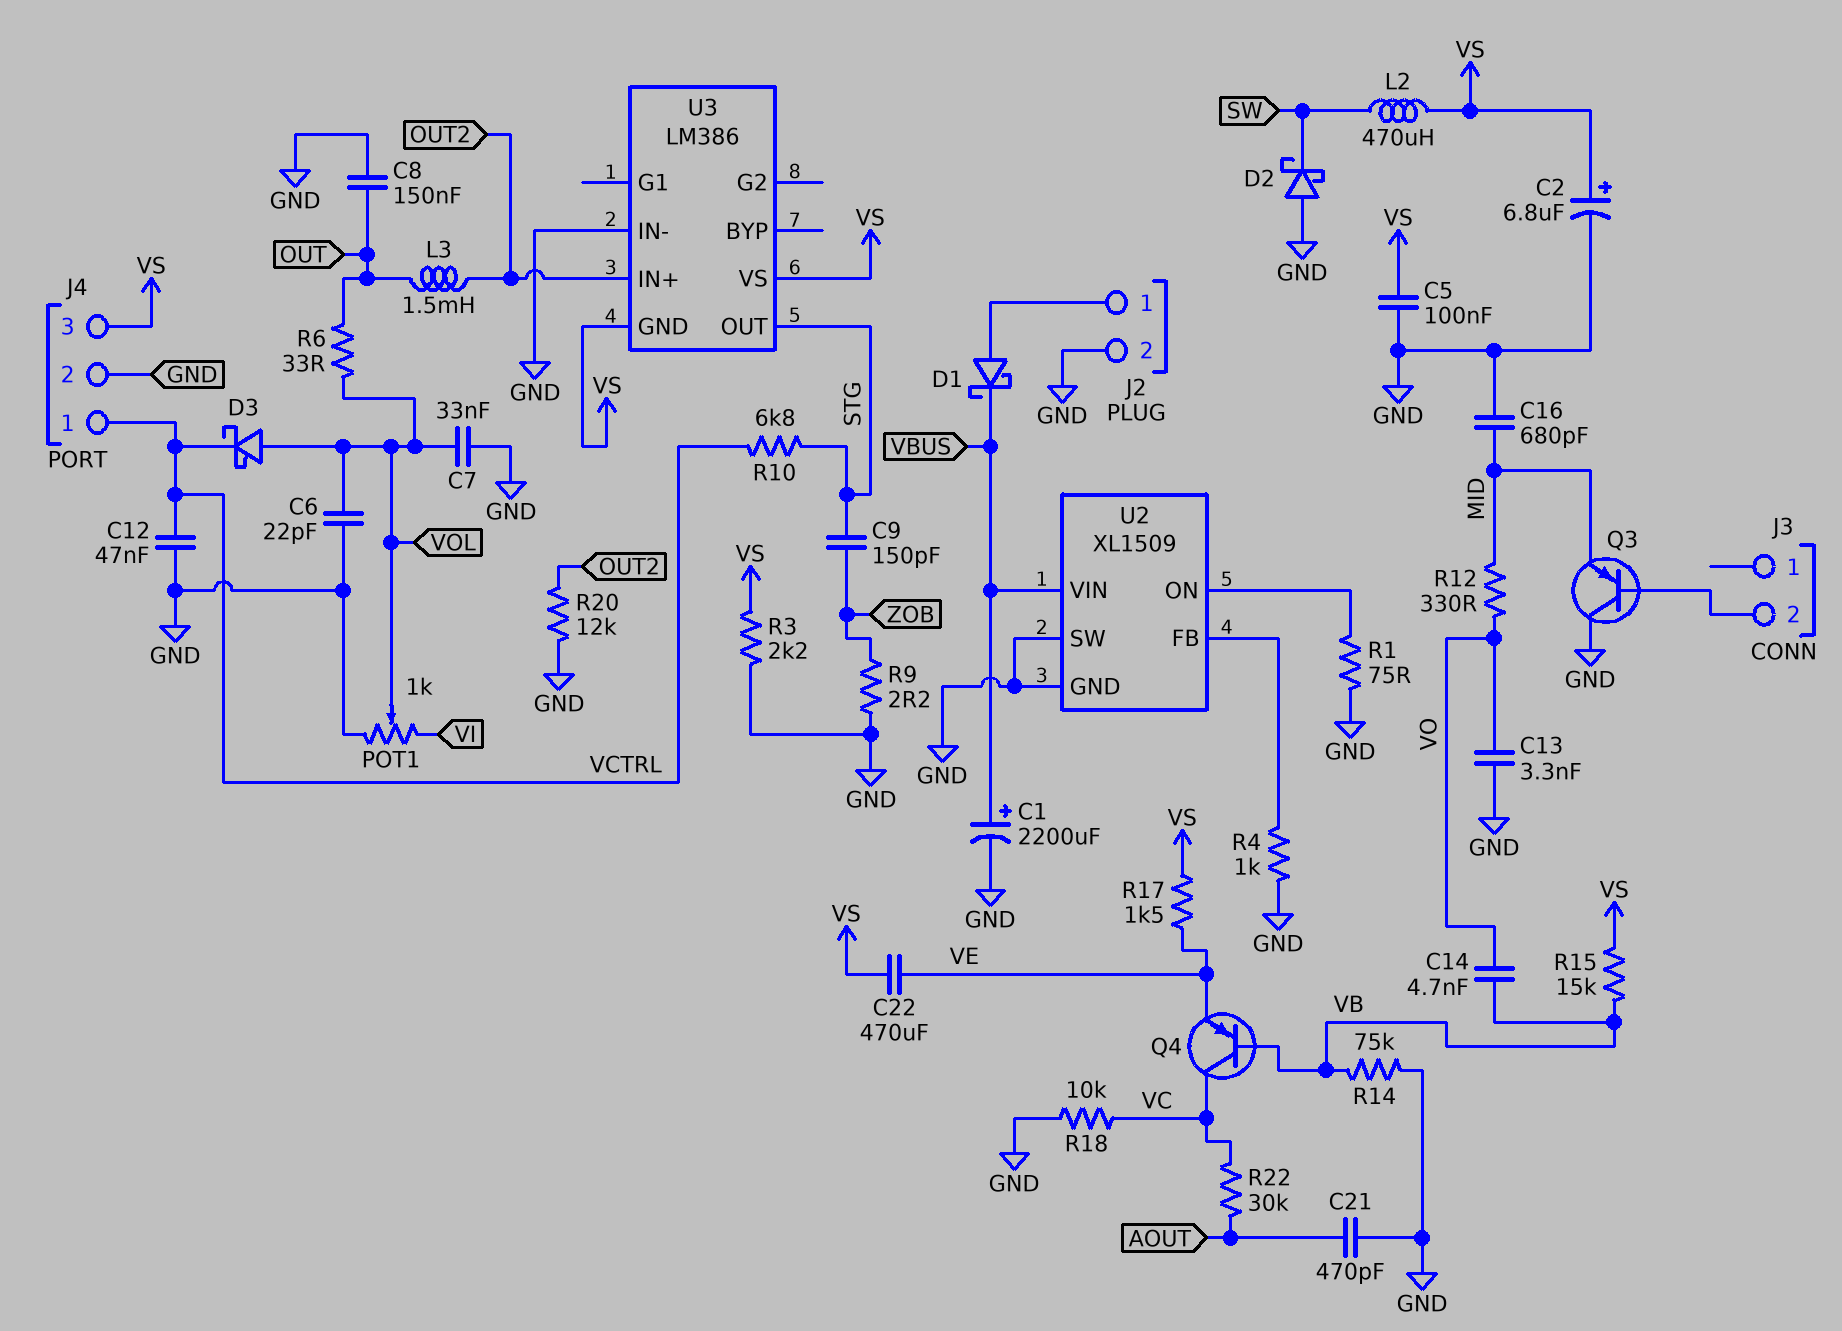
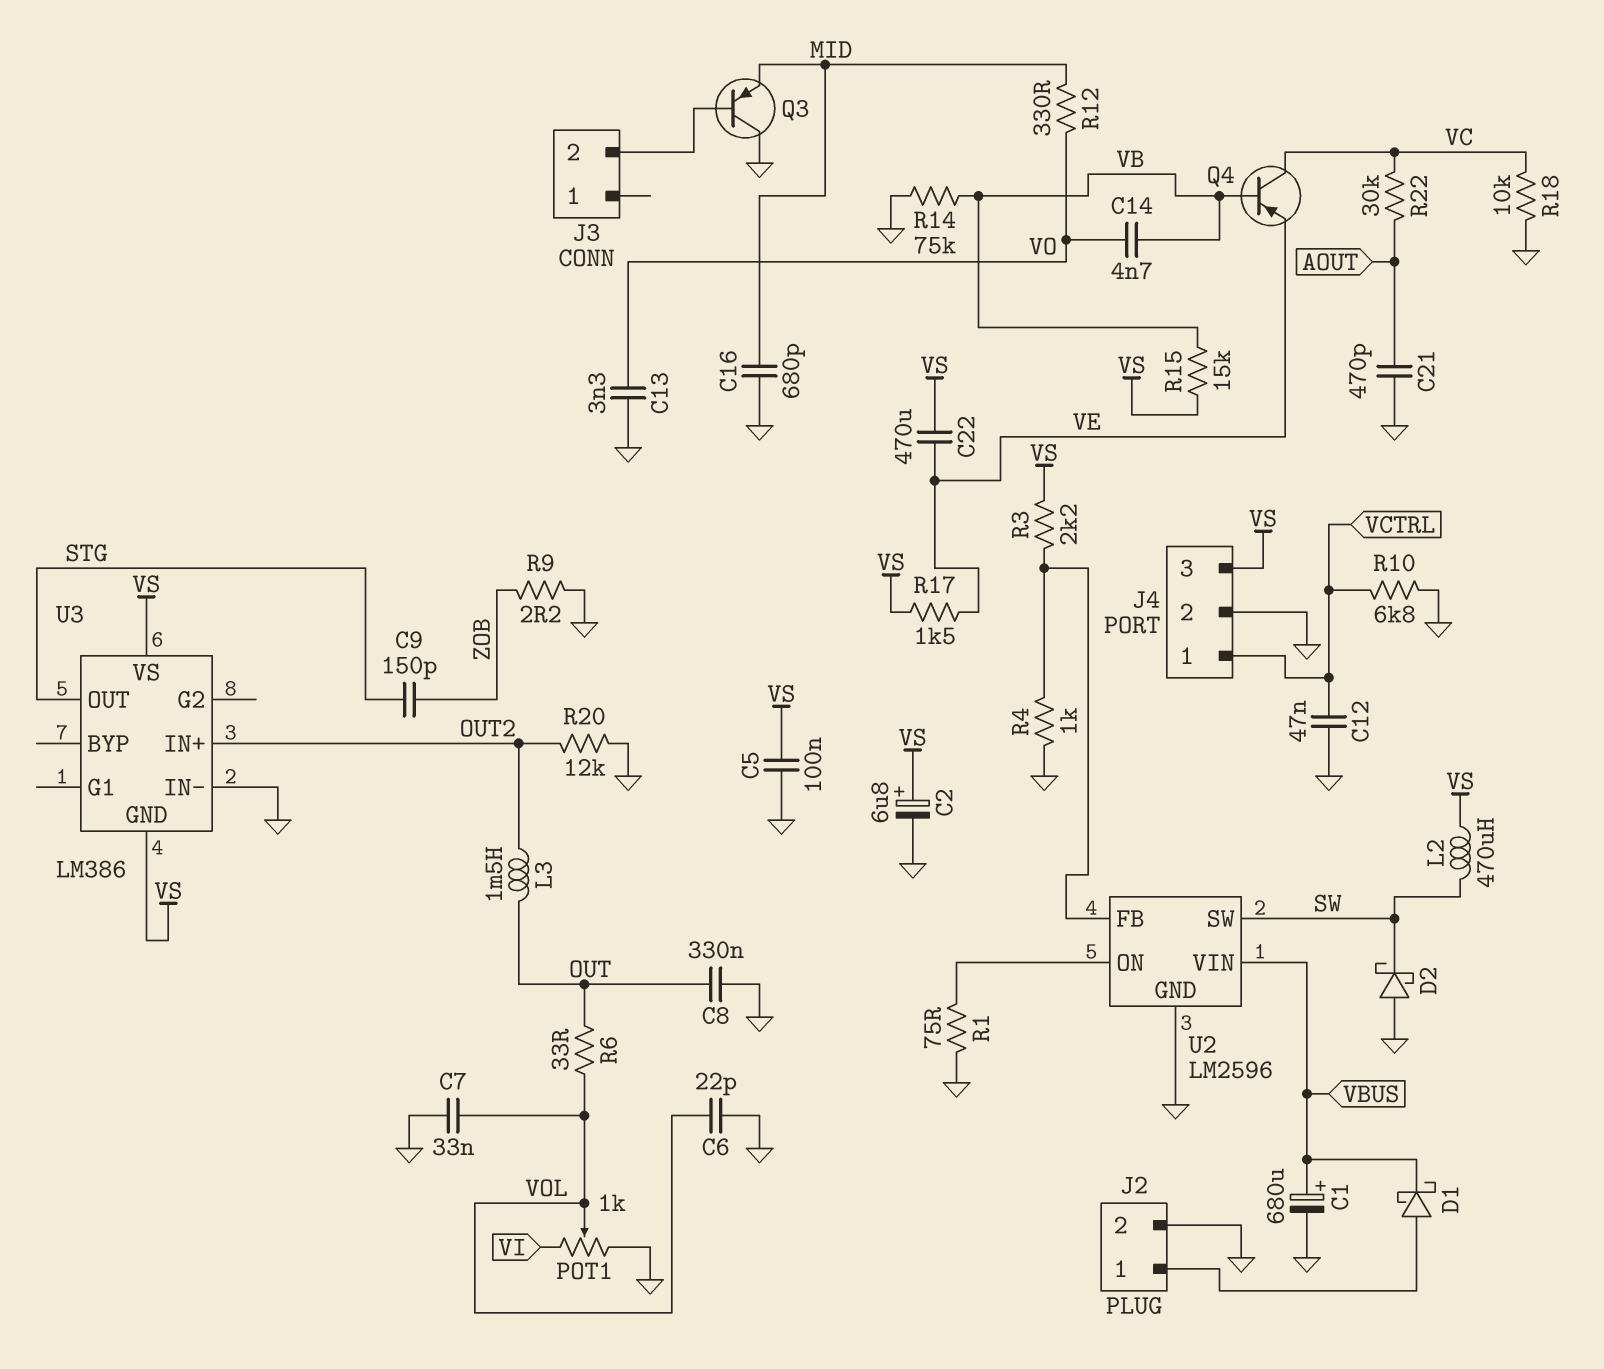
C1: 2200uF (plus VBUS, minus GND) -> 680uF (plus VBUS, minus GND)
C8: 150nF (GND, OUT) -> 330nF (GND, OUT)
D3: schottky (A VOL, K VCTRL) -> none
R3: 2.2k (GND, VS) -> 2.2k (U2/FB, VS)
R10: 6.8k (STG, VCTRL) -> 6.8k (GND, VCTRL)
U2: XL1509 -> LM2596
U2 pin SW: GND -> SW

